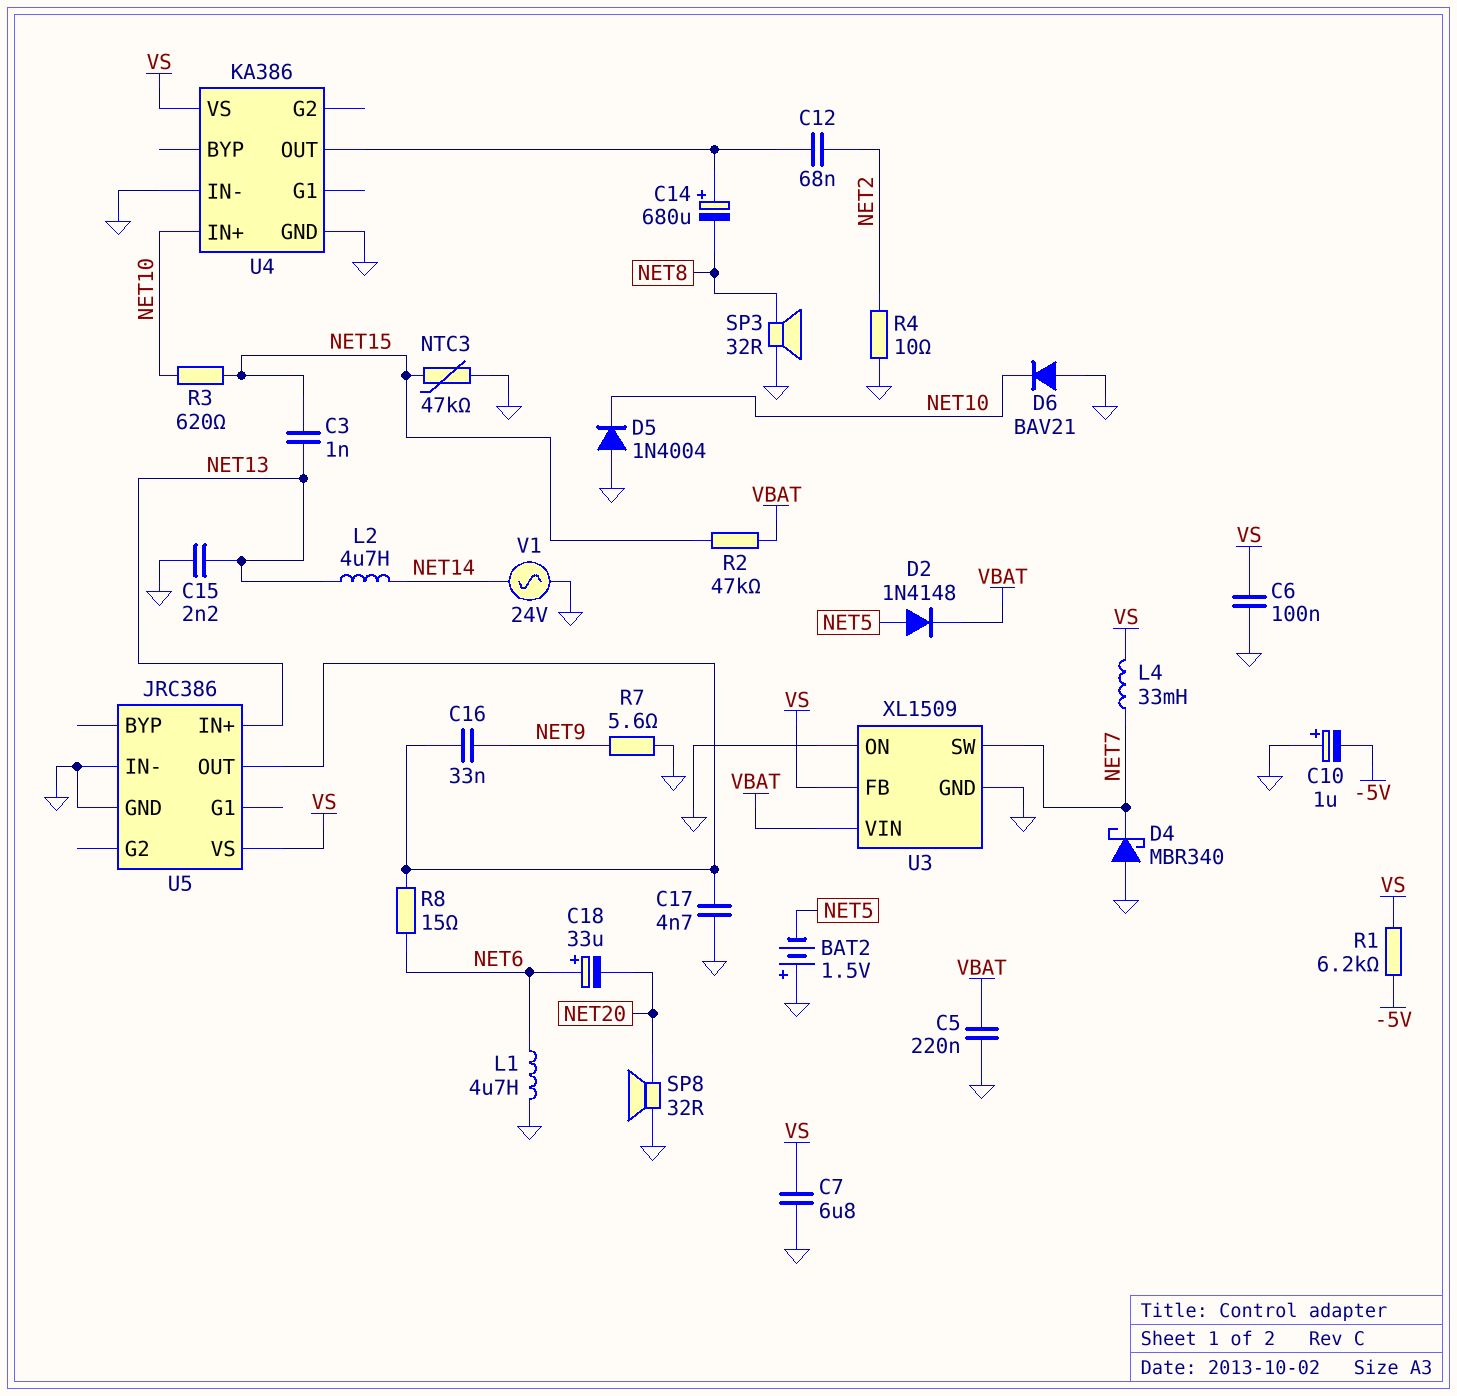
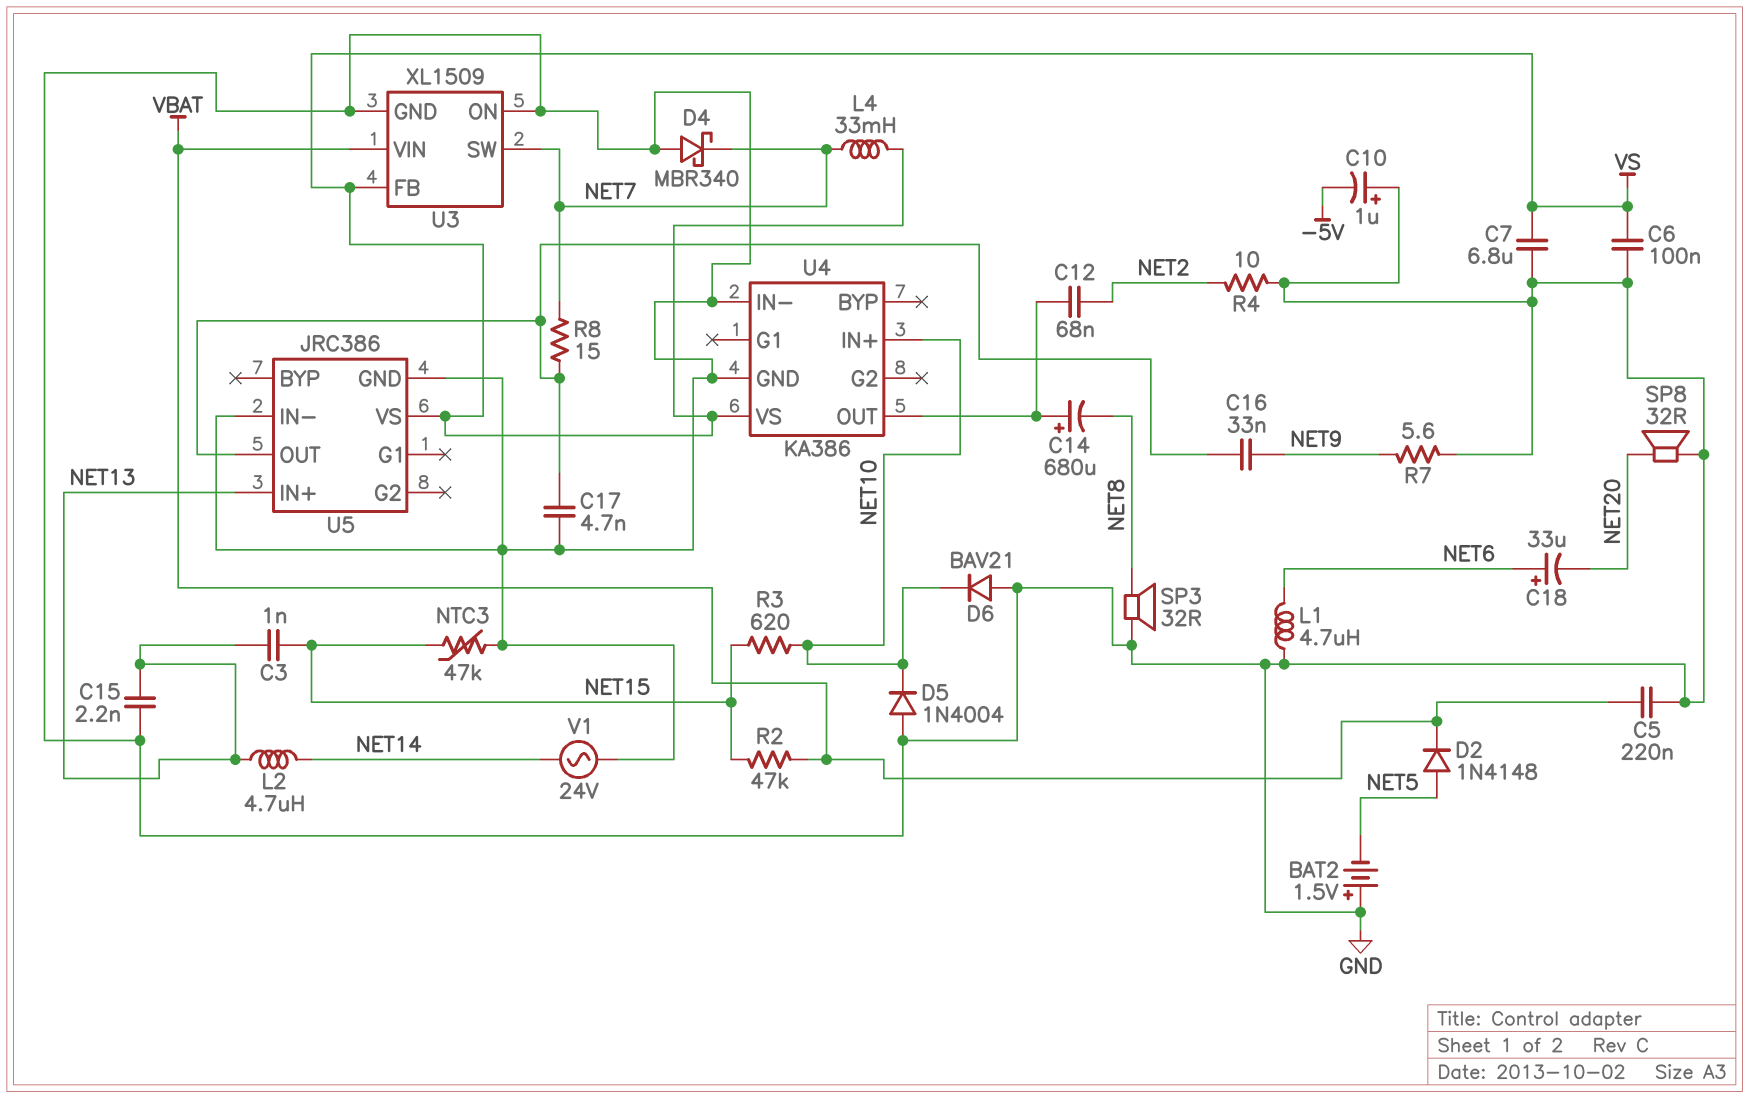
R1: 6.2k (-5V, VS) -> none
R8: 15 (NET6, U5/OUT) -> 15 (NET7, U5/OUT)

